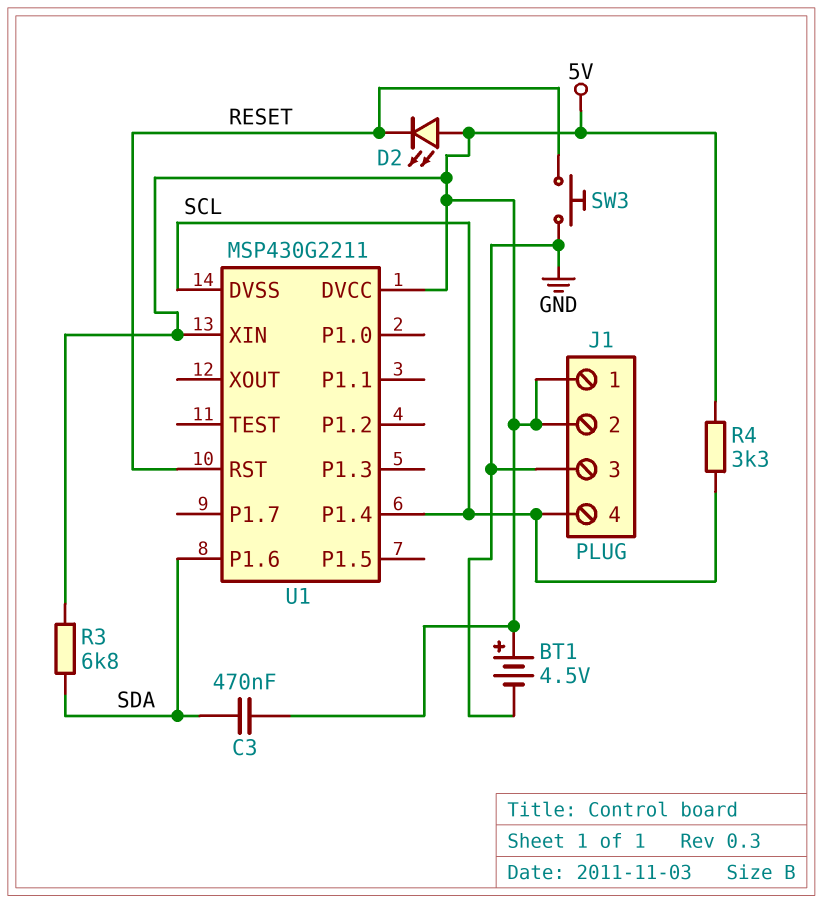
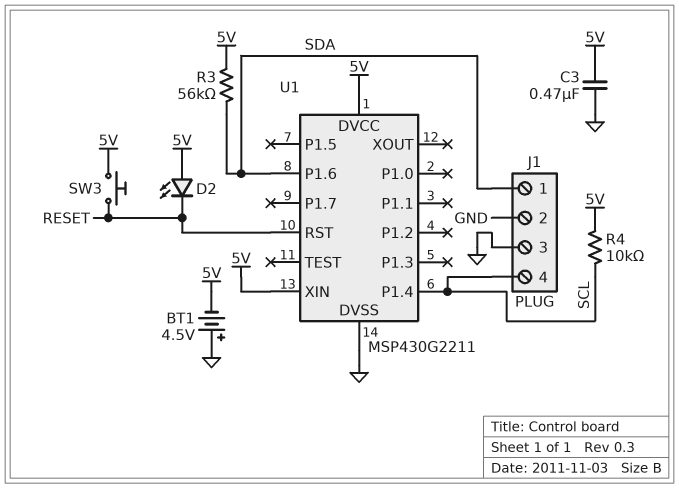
BT1: 4.5V (plus 5V, minus GND) -> 4.5V (plus GND, minus 5V)
C3: 470nF (5V, SDA) -> 470nF (5V, GND)
J1 pin 1: 5V -> SDA
J1 pin 2: 5V -> GND
R3: 6.8k (5V, SDA) -> 56k (5V, SDA)
R4: 3.3k (5V, SCL) -> 10k (5V, SCL)
SW3: button (GND, RESET) -> button (5V, RESET)
U1 pin DVSS: SCL -> GND

